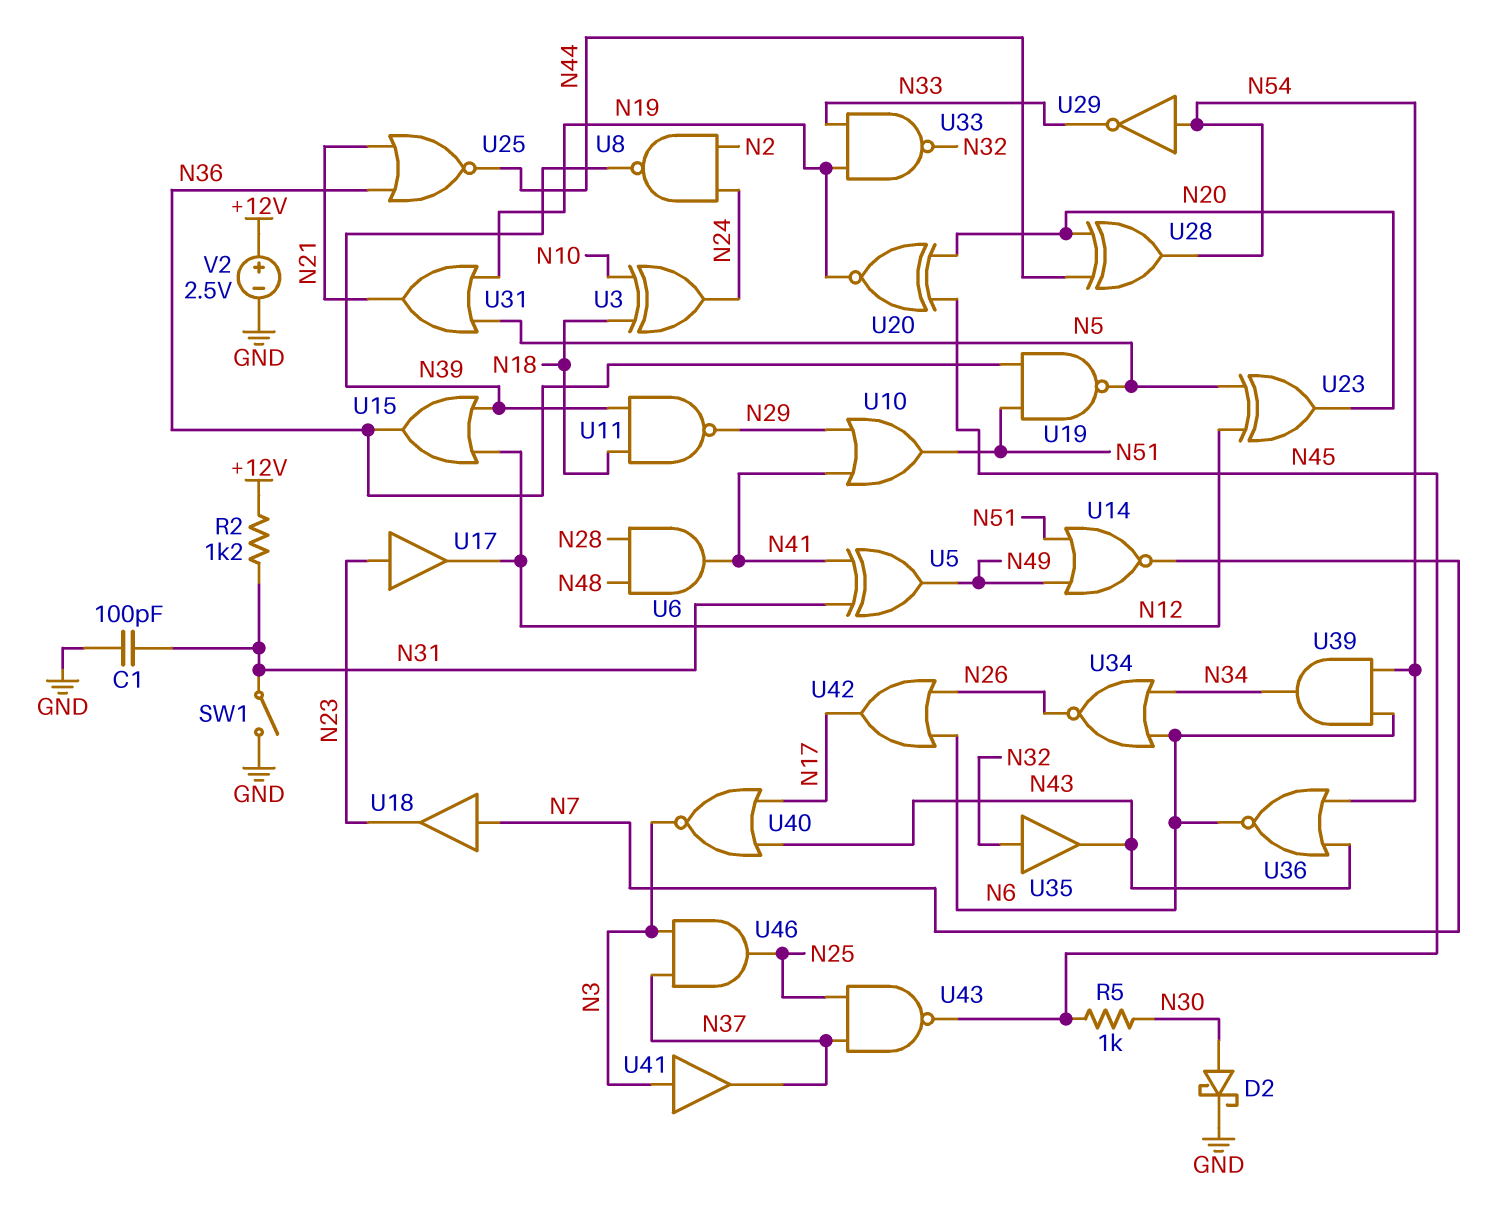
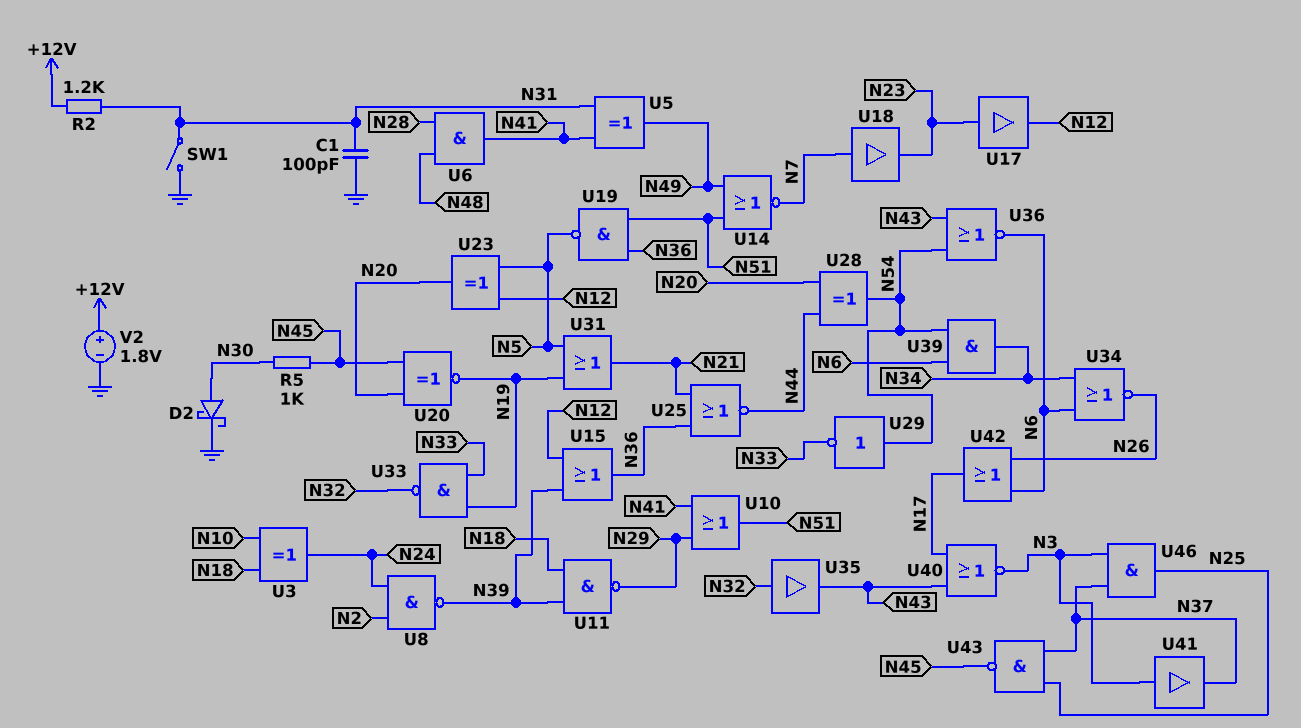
V2: 2.5V (plus +12V, minus GND) -> 1.8V (plus +12V, minus GND)

